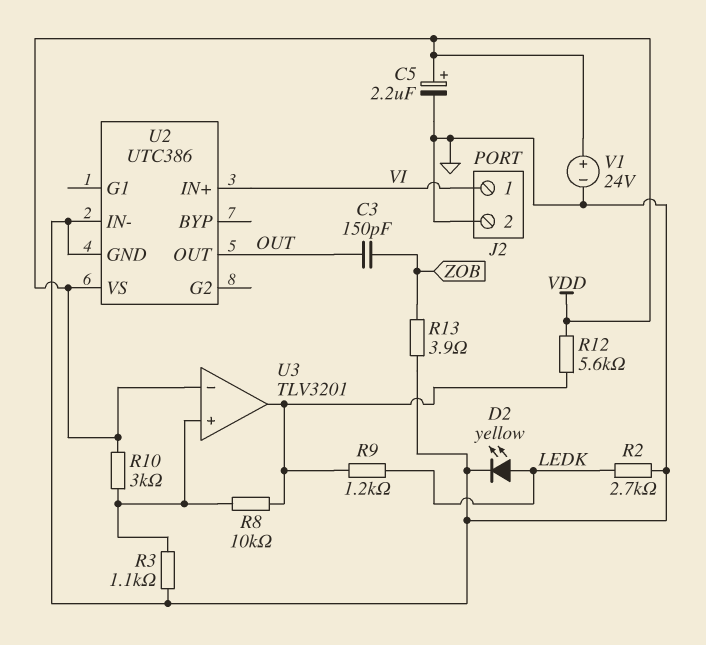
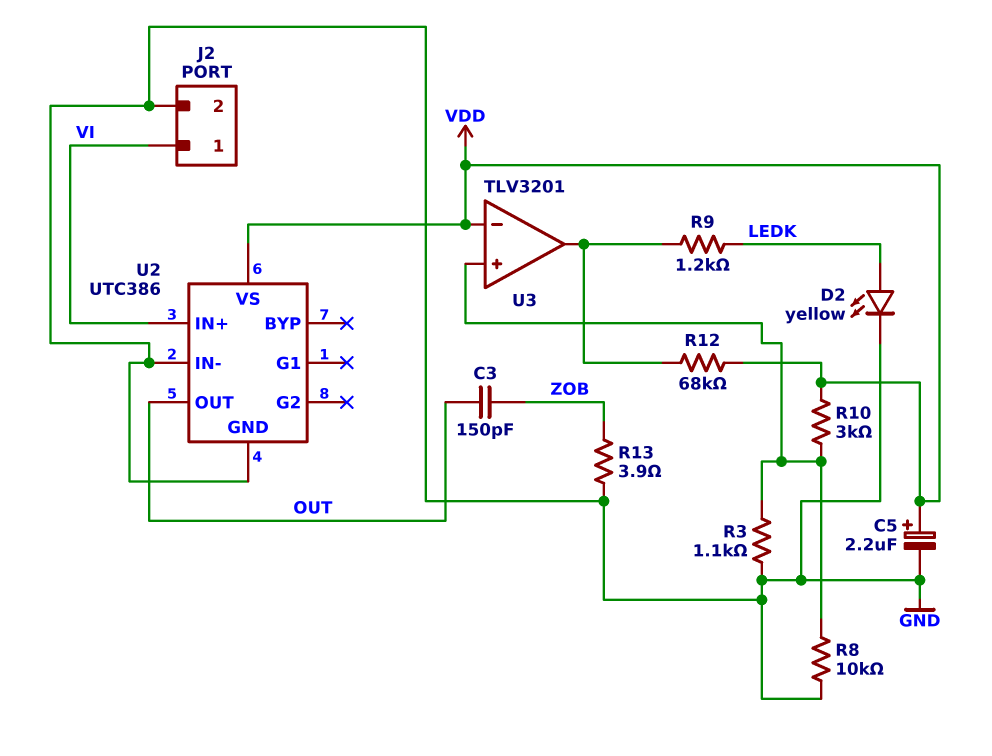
R2: 2.7k (GND, LEDK) -> none
R8: 10k (U3/in+, U3/out) -> 10k (GND, U3/in+)
R12: 5.6k (U3/out, VDD) -> 68k (U3/out, VDD)
V1: 24V (plus VDD, minus GND) -> none

